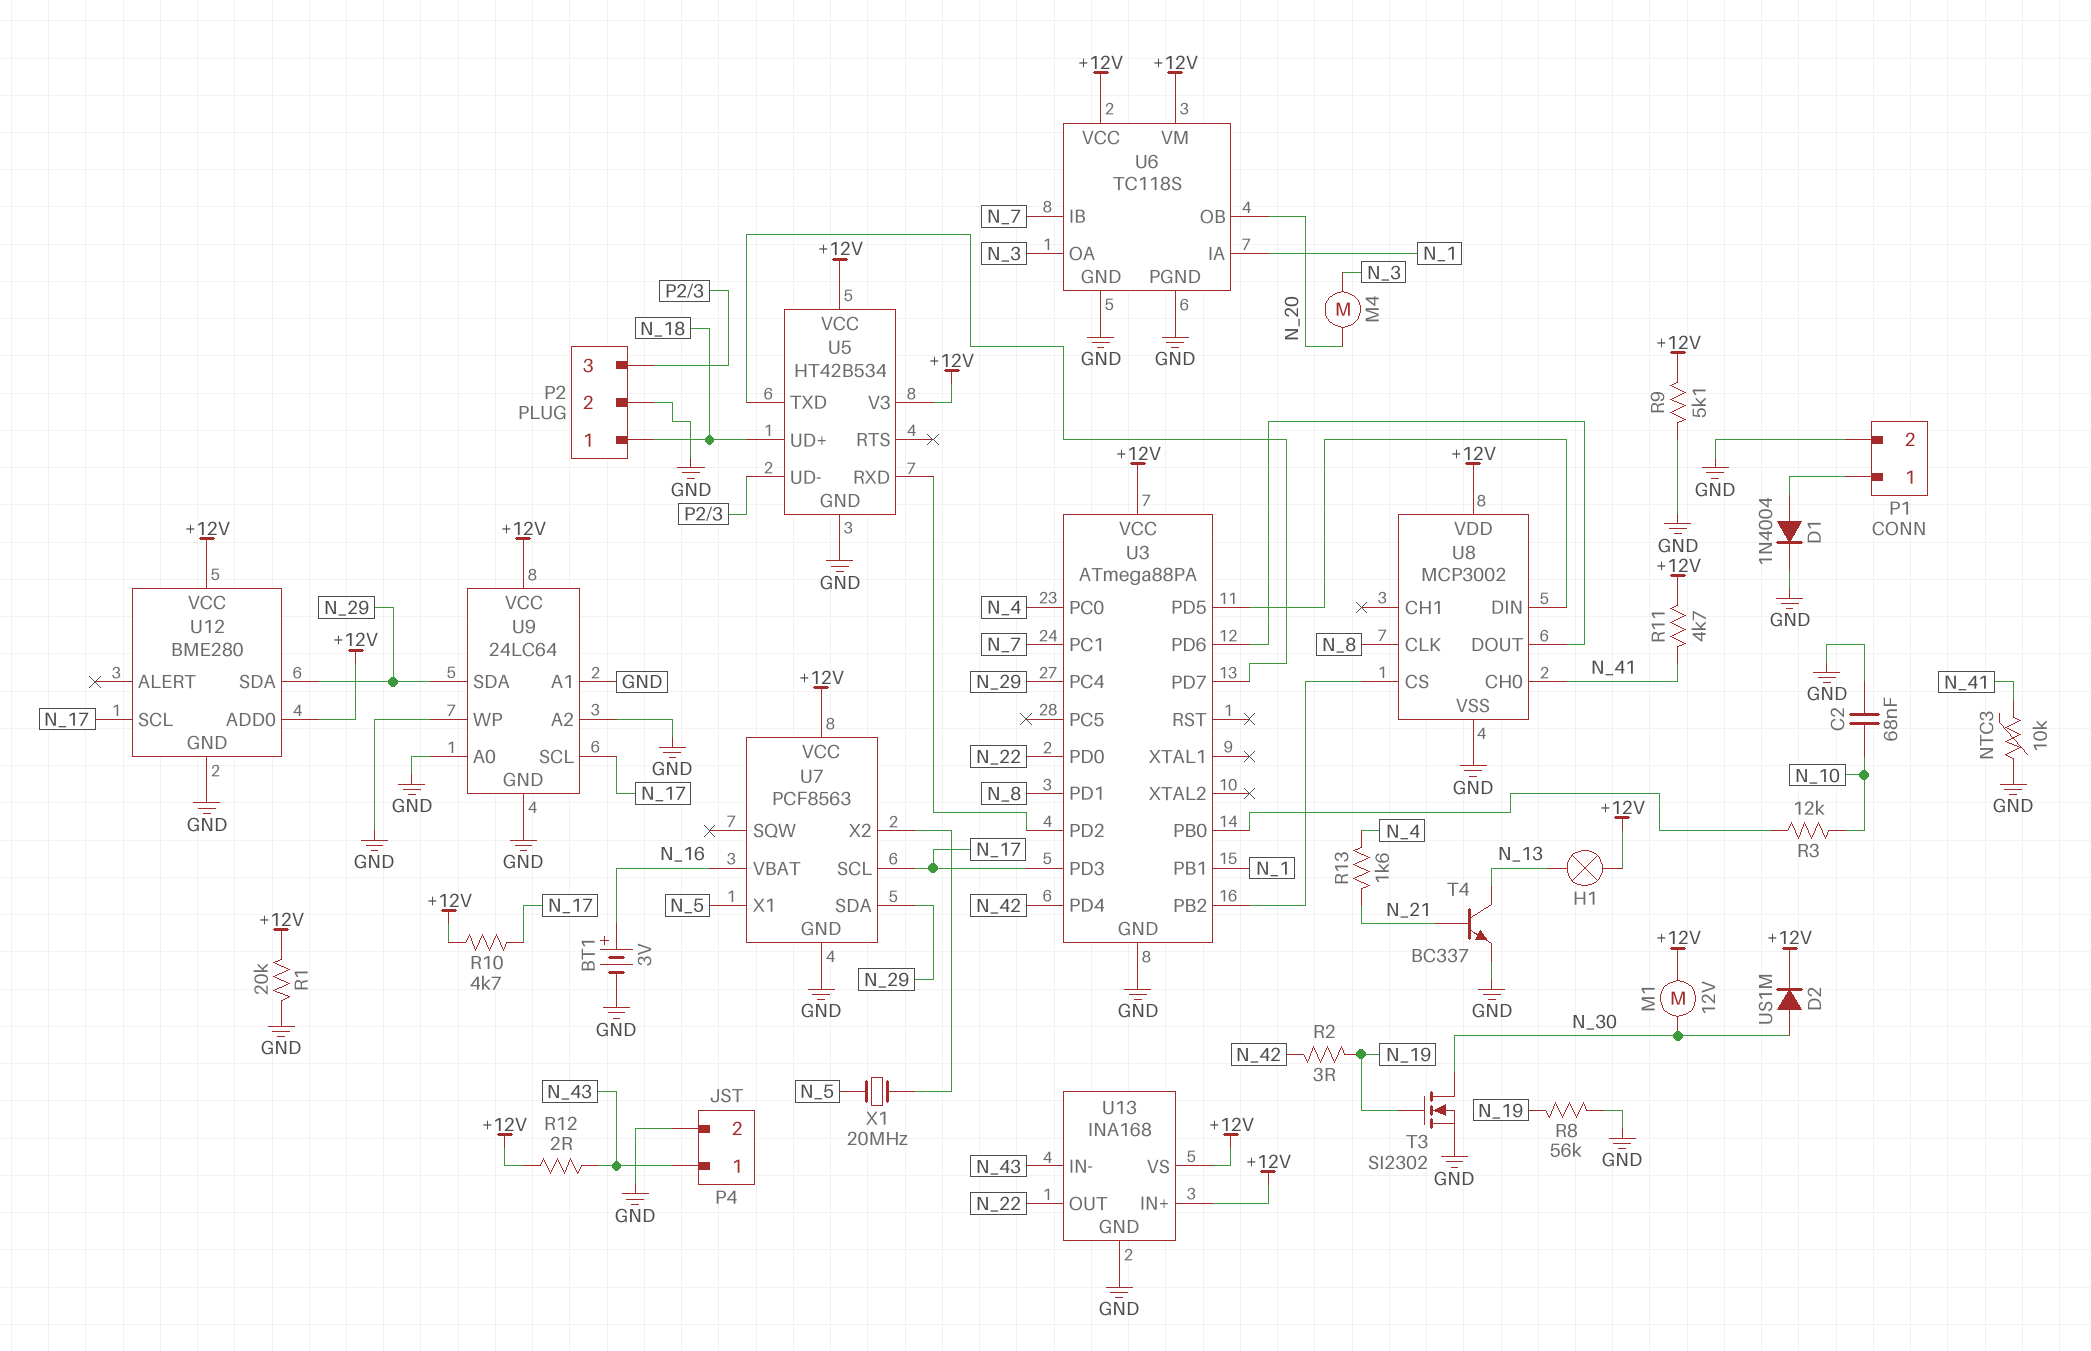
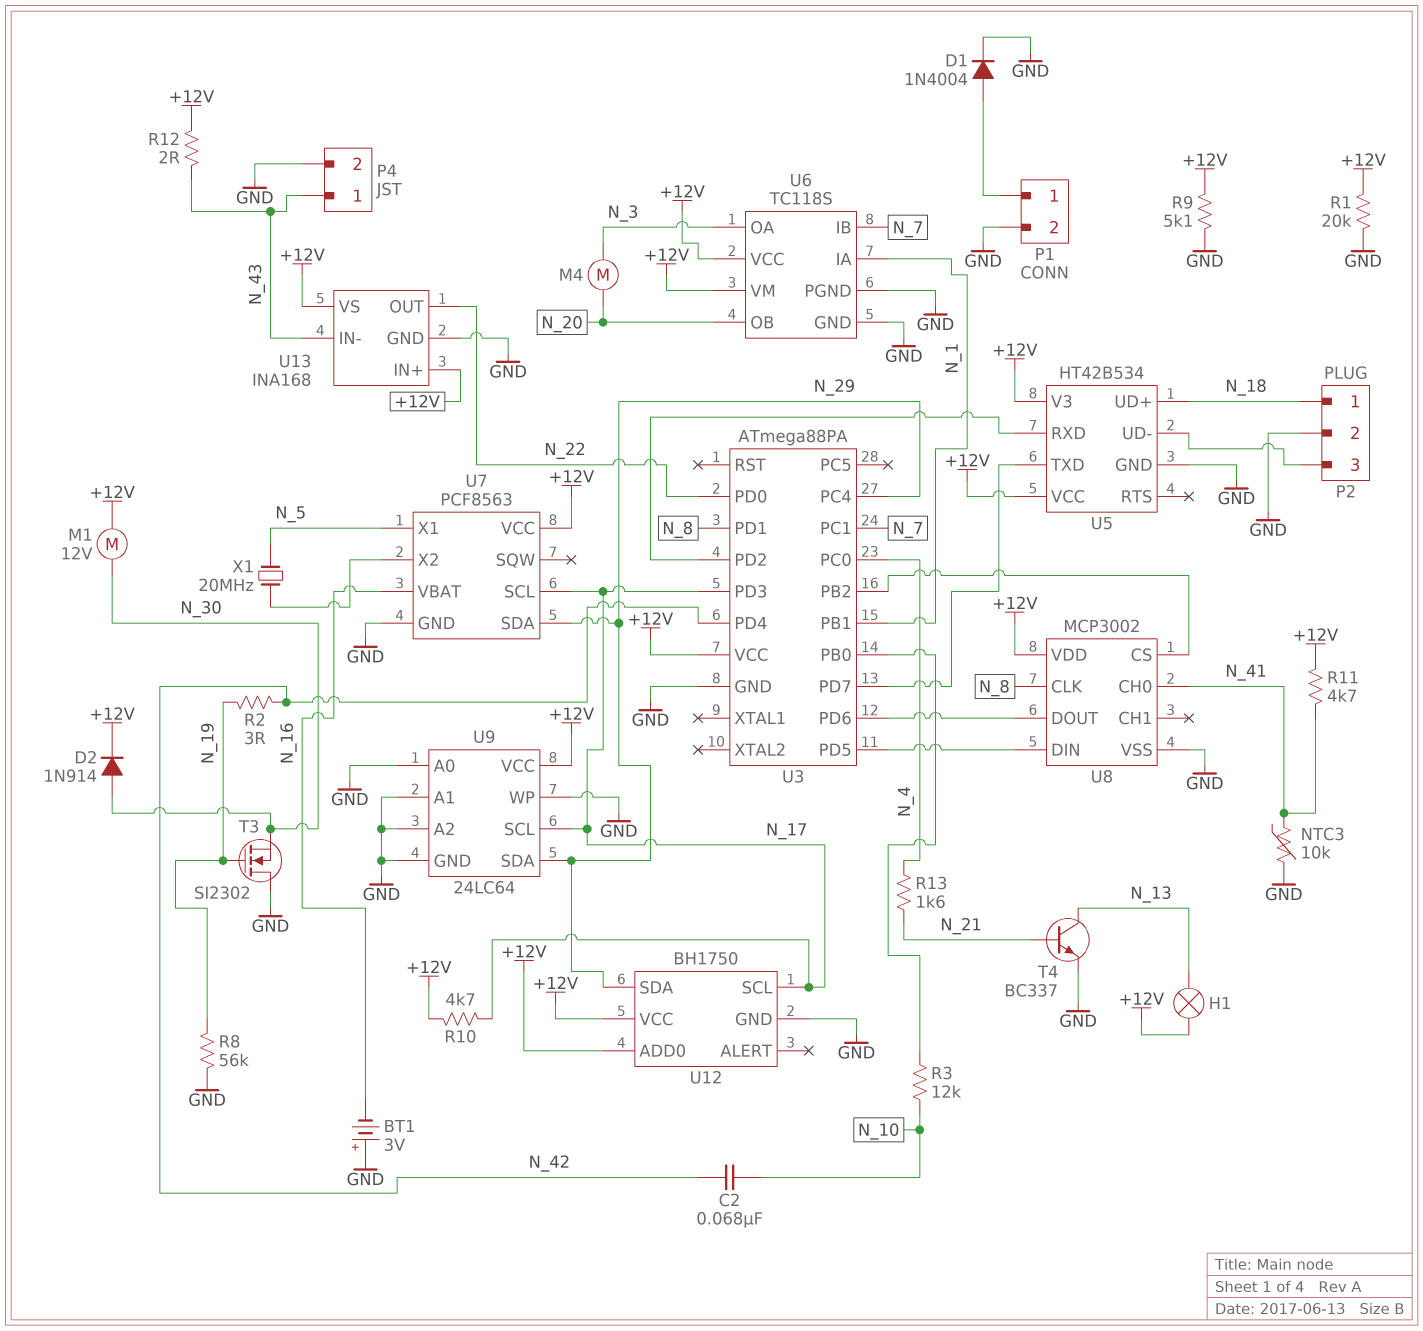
BT1: 3V (plus N_16, minus GND) -> 3V (plus GND, minus N_16)
C2: 68nF (GND, N_10) -> 68nF (N_10, N_42)
D2: diode US1M (A N_30, K +12V) -> diode 1N914 (A N_30, K +12V)
T3: NMOS SI2302 (G N_19, D N_30, S GND) -> NMOS SI2302 (G N_19, D GND, S N_30)
U12: BME280 -> BH1750

